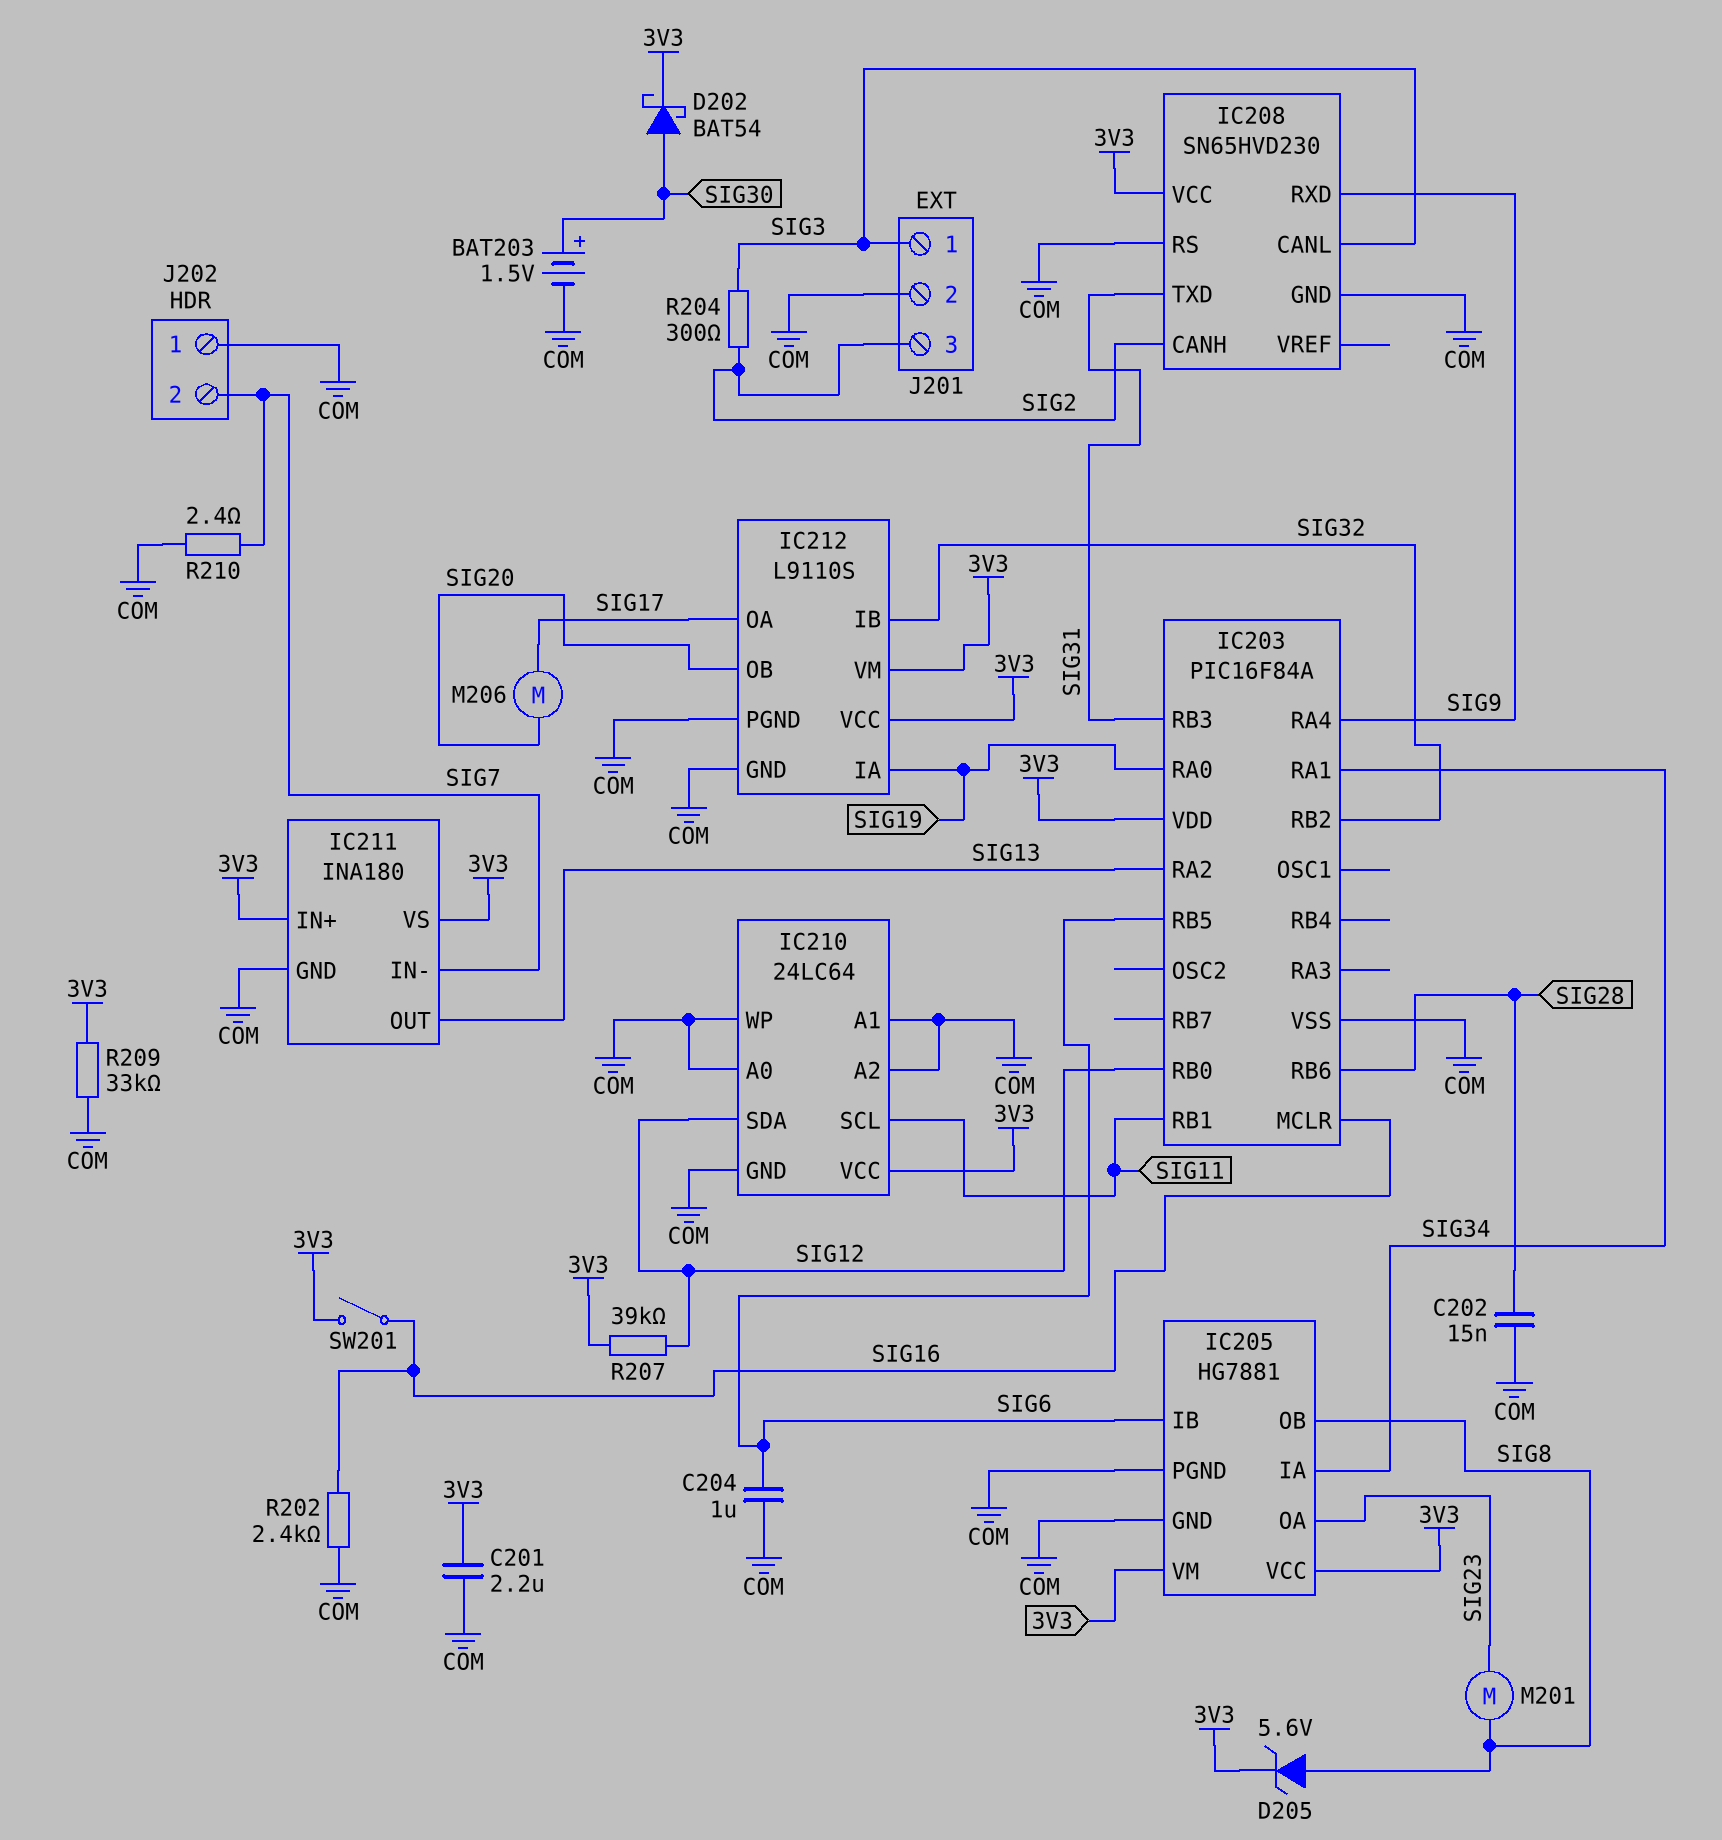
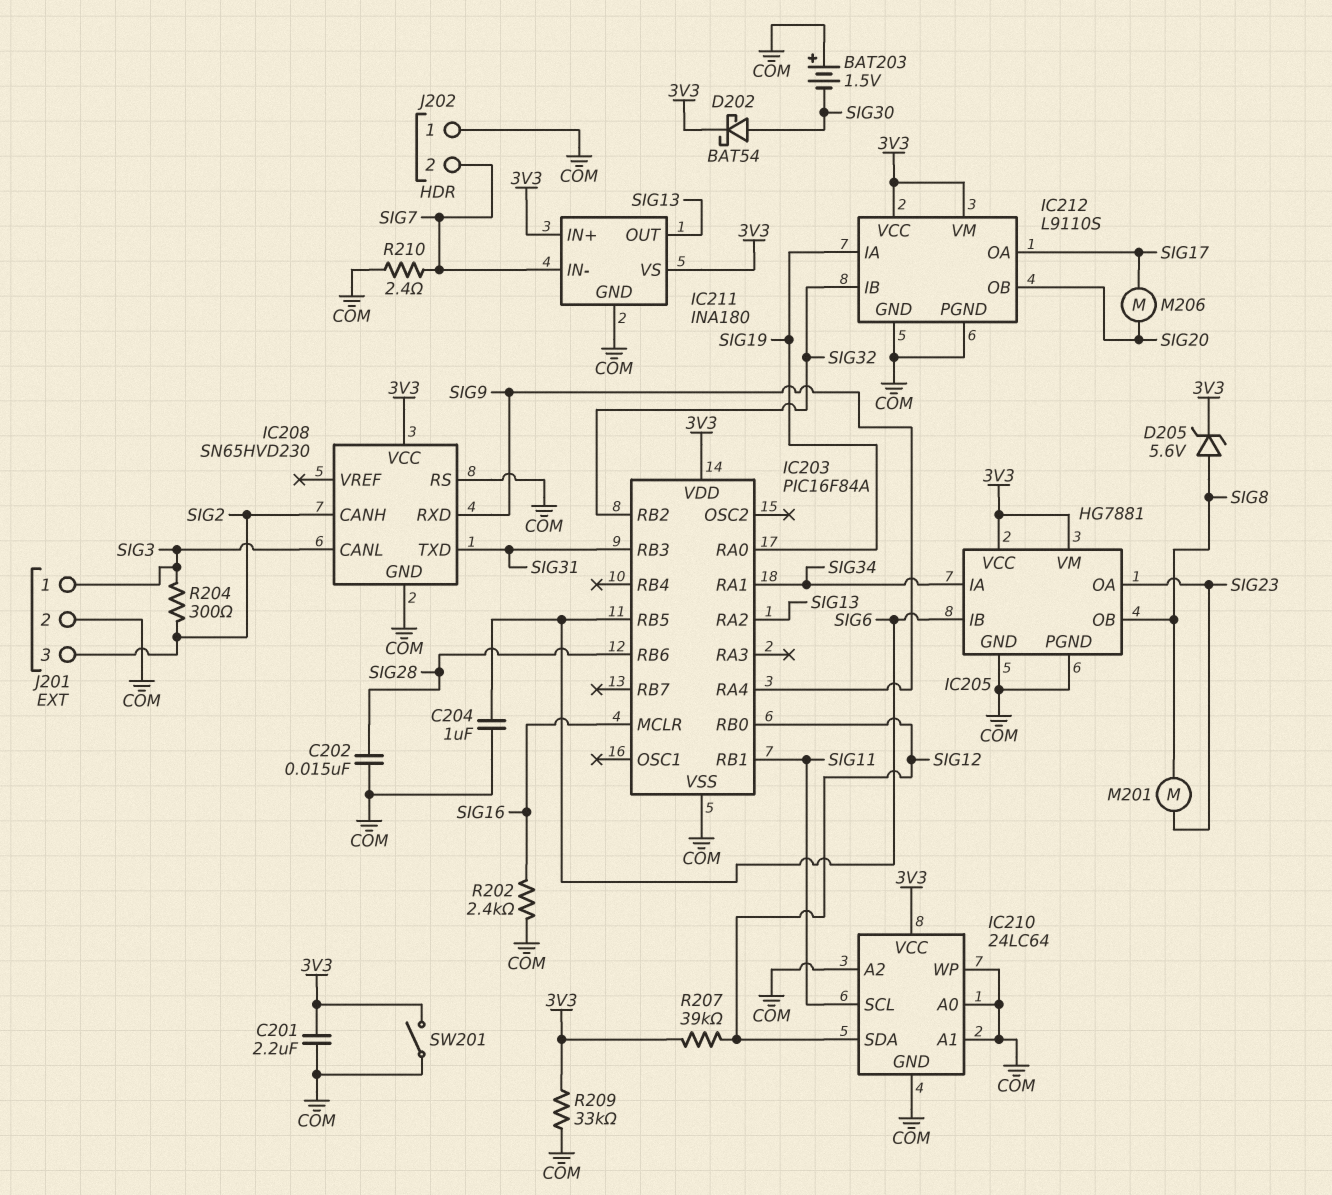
BAT203: 1.5V (plus SIG30, minus COM) -> 1.5V (plus COM, minus SIG30)
SW201: switch (3V3, SIG16) -> switch (3V3, COM)

